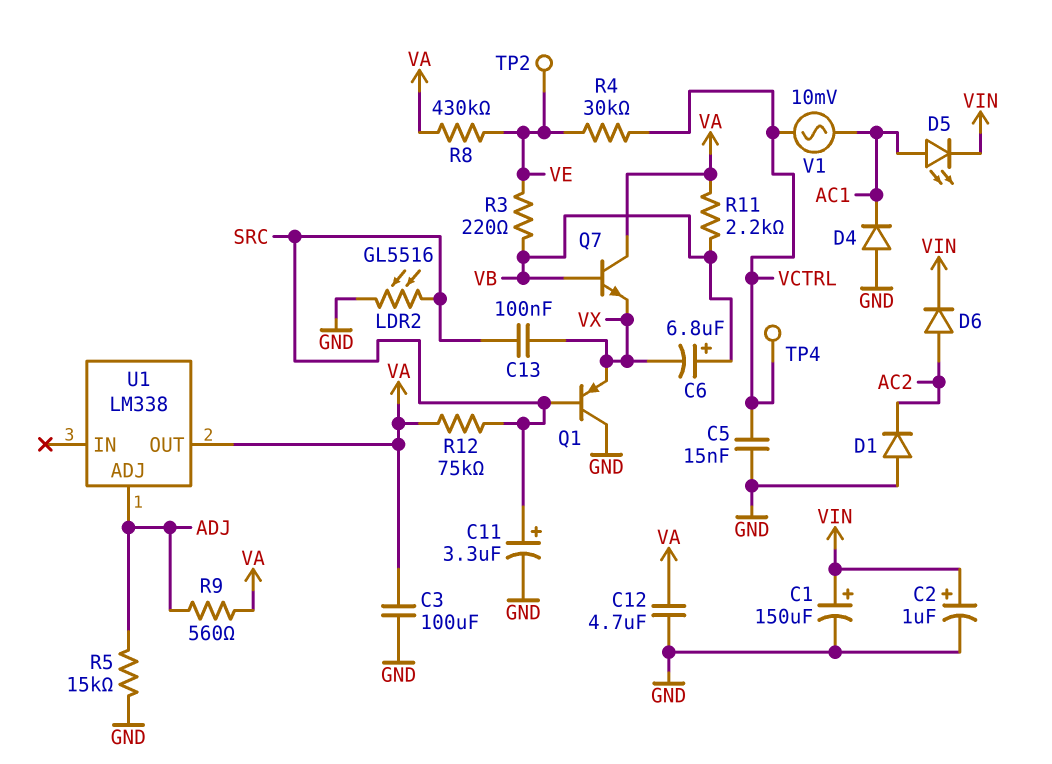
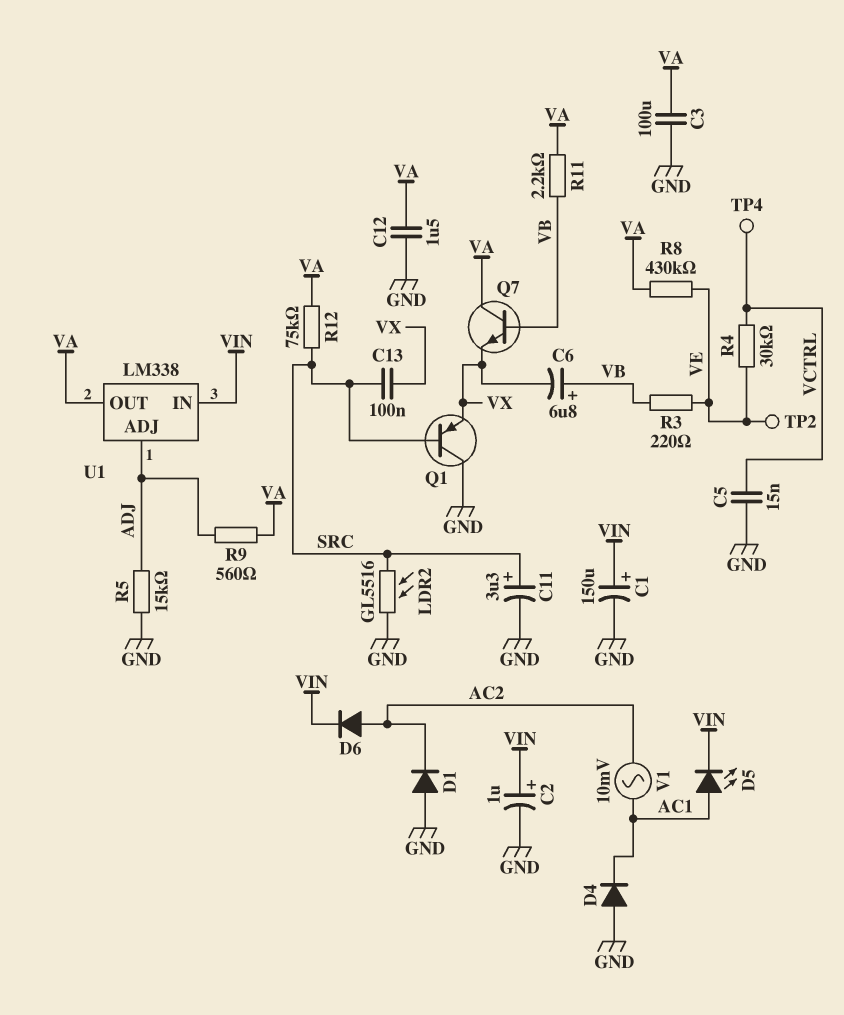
C12: 4.7uF (GND, VA) -> 1.5uF (GND, VA)
U1 pin IN: none -> VIN
V1: AC 10mV (AC1, VCTRL) -> AC 10mV (AC1, AC2)

